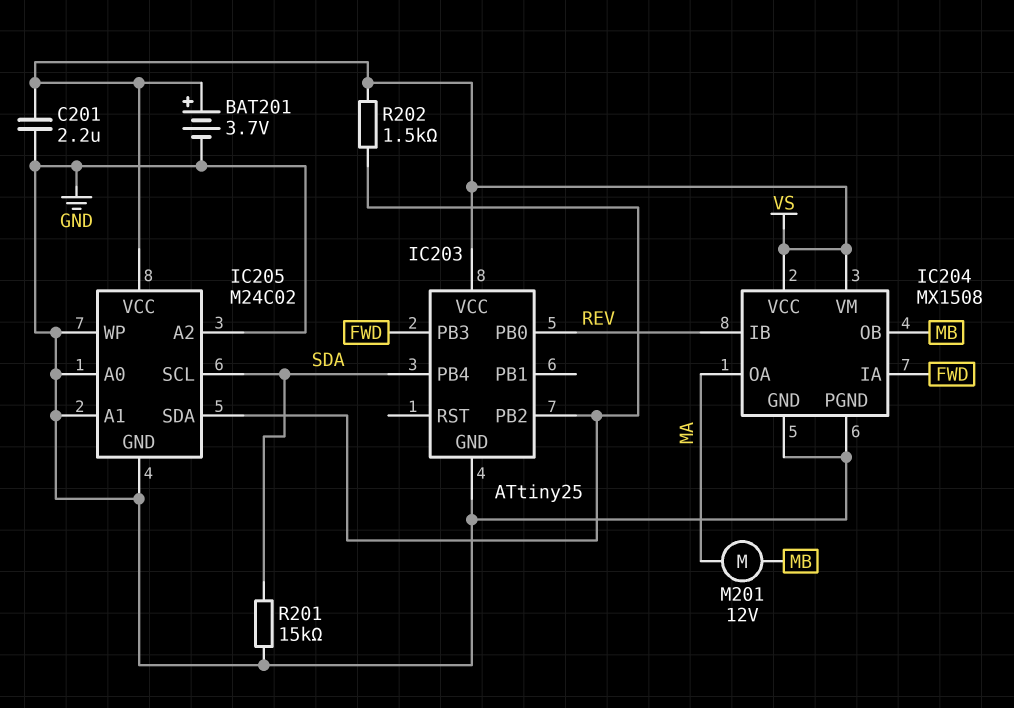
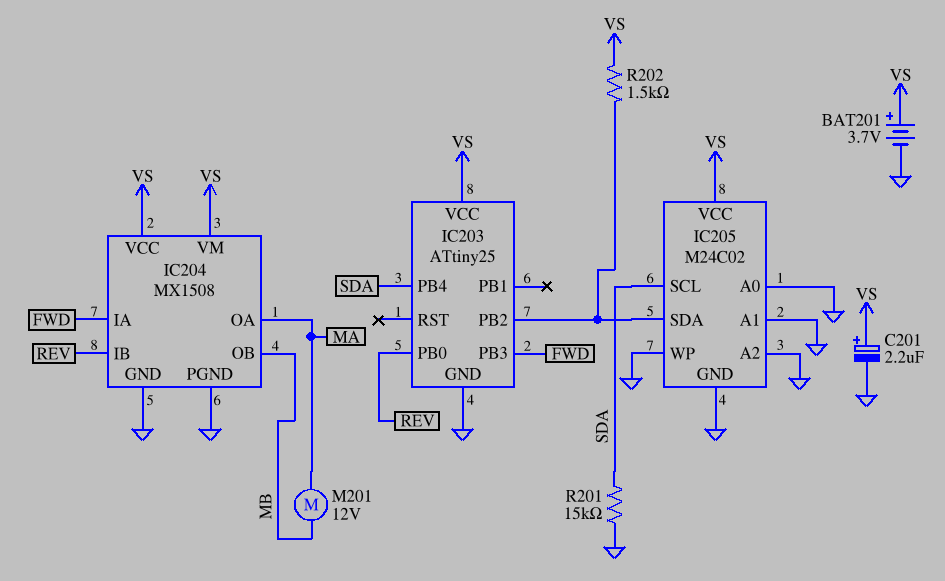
C201: 2.2uF (GND, VS) -> 2.2uF (plus VS, minus GND)

